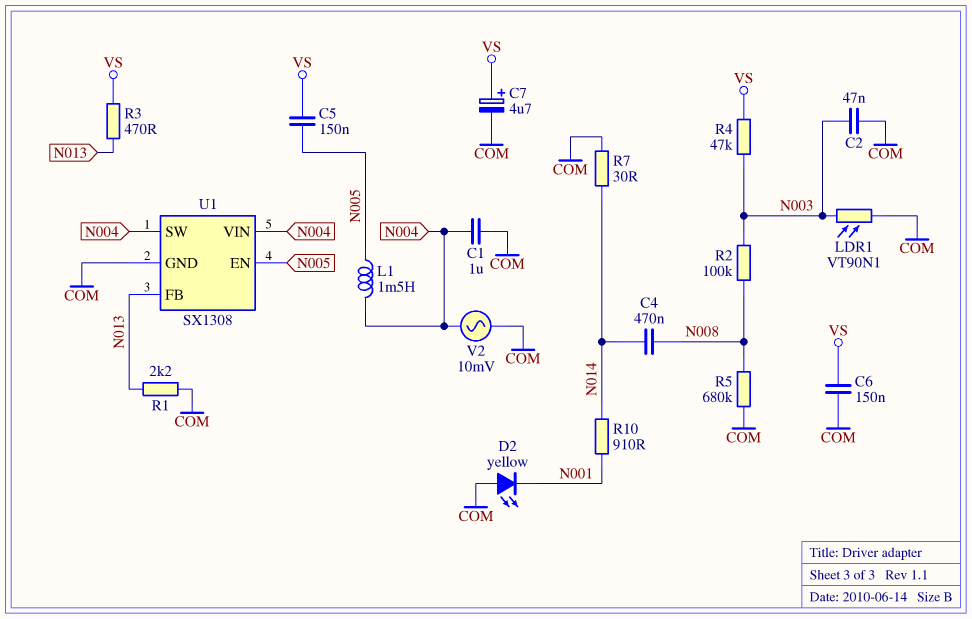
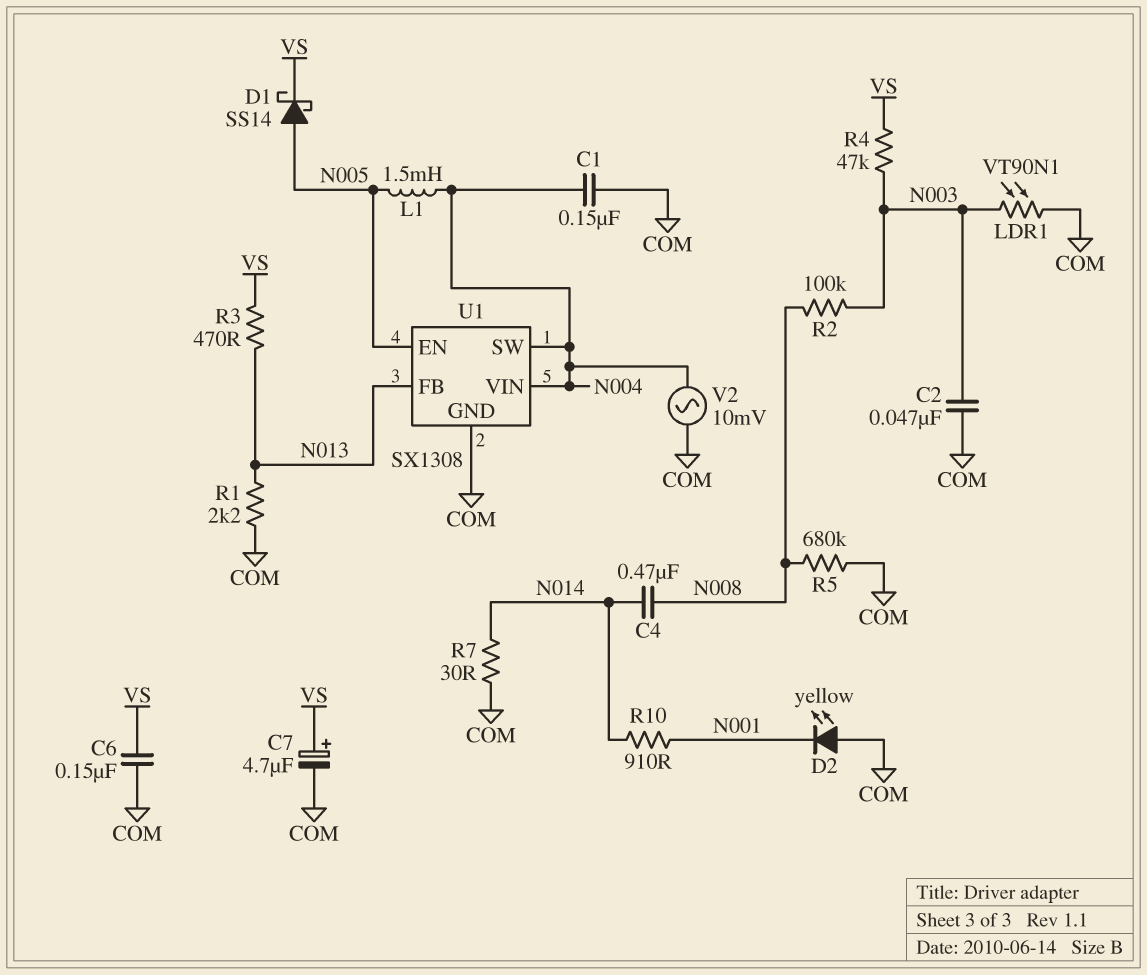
C1: 1uF (COM, N004) -> 150nF (COM, N004)
C5: 150nF (N005, VS) -> none
D1: none -> schottky SS14 (A N005, K VS)

